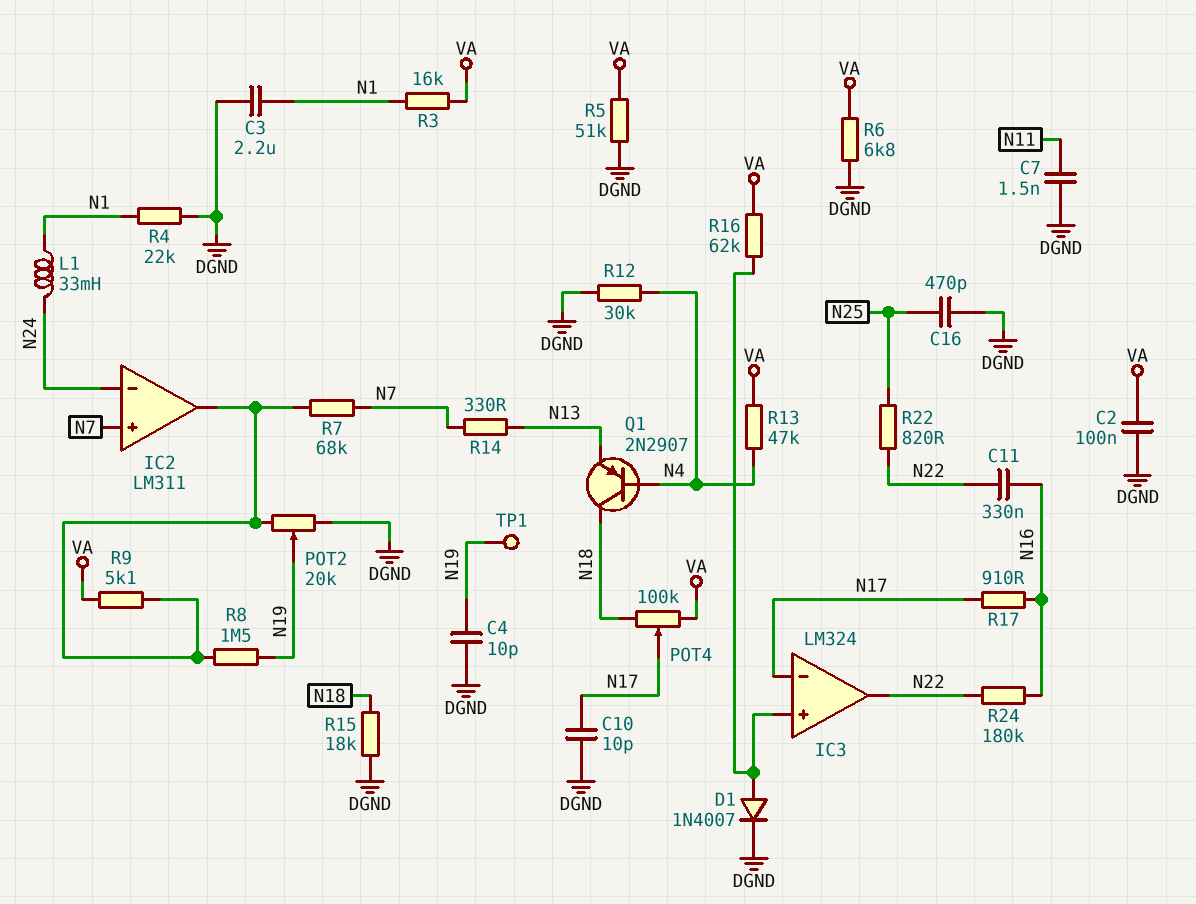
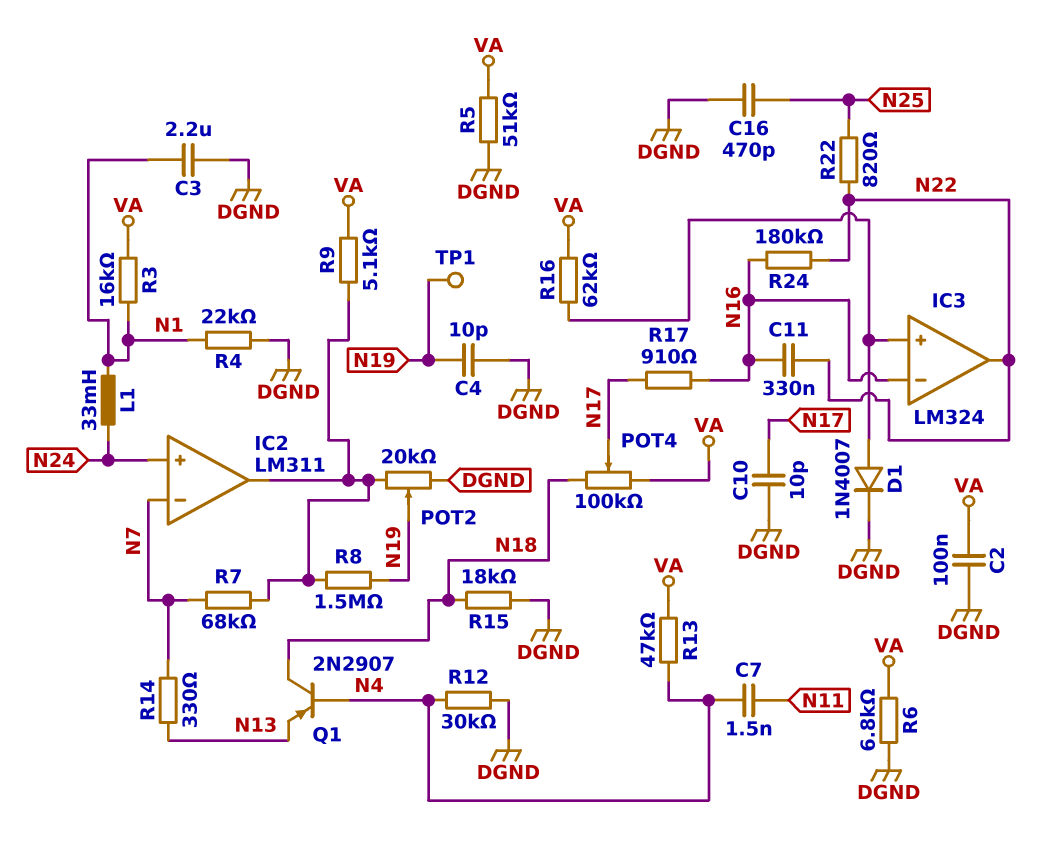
C7: 1.5nF (DGND, N11) -> 1.5nF (N4, N11)
IC2 pin in+: N7 -> N24
IC2 pin in-: N24 -> N7
IC3 pin in-: N17 -> N16

